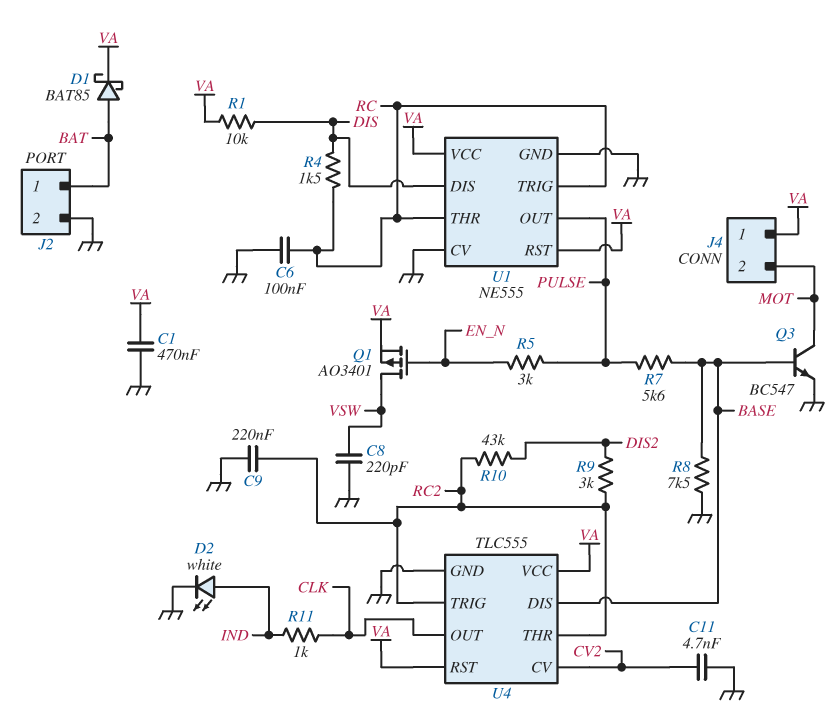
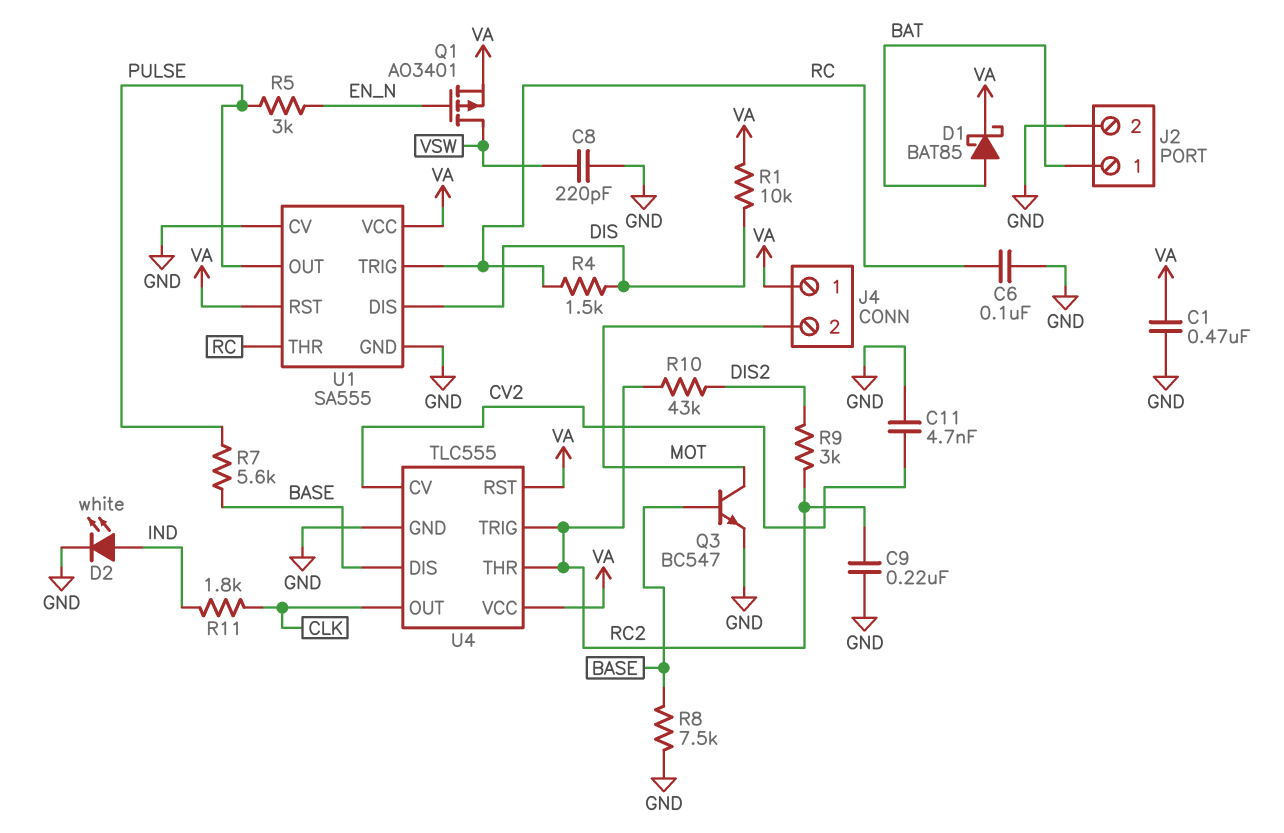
R11: 1k (CLK, IND) -> 1.8k (CLK, IND)
U1: NE555 -> SA555

